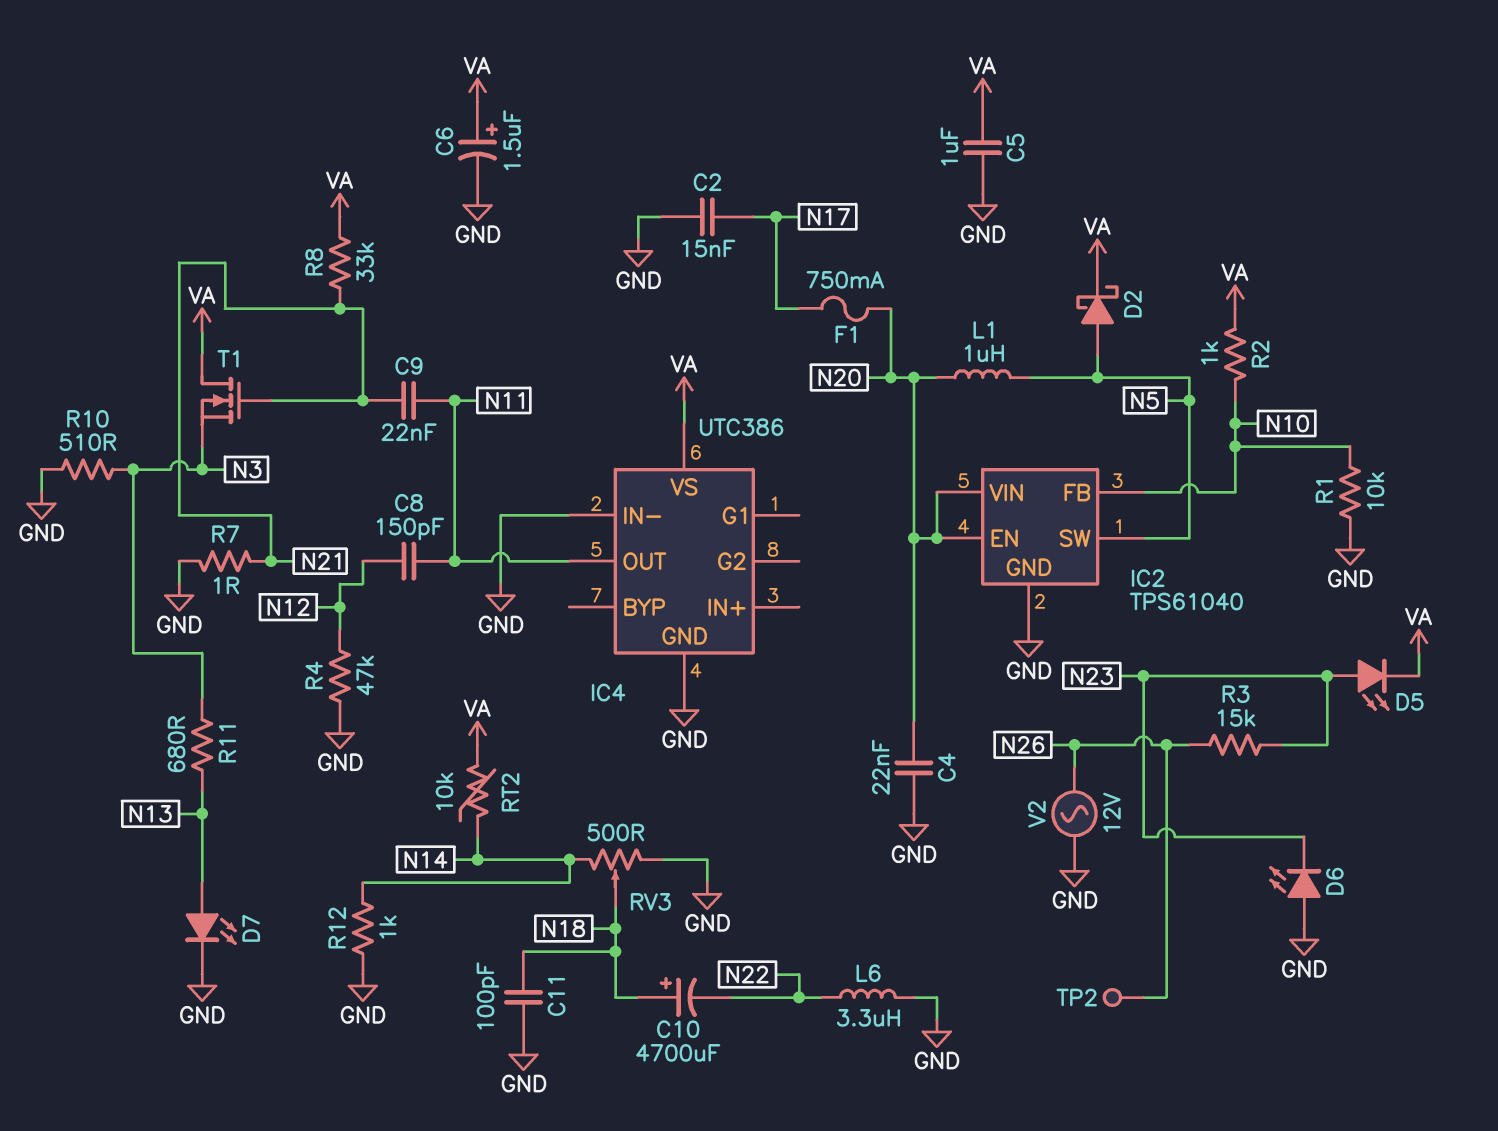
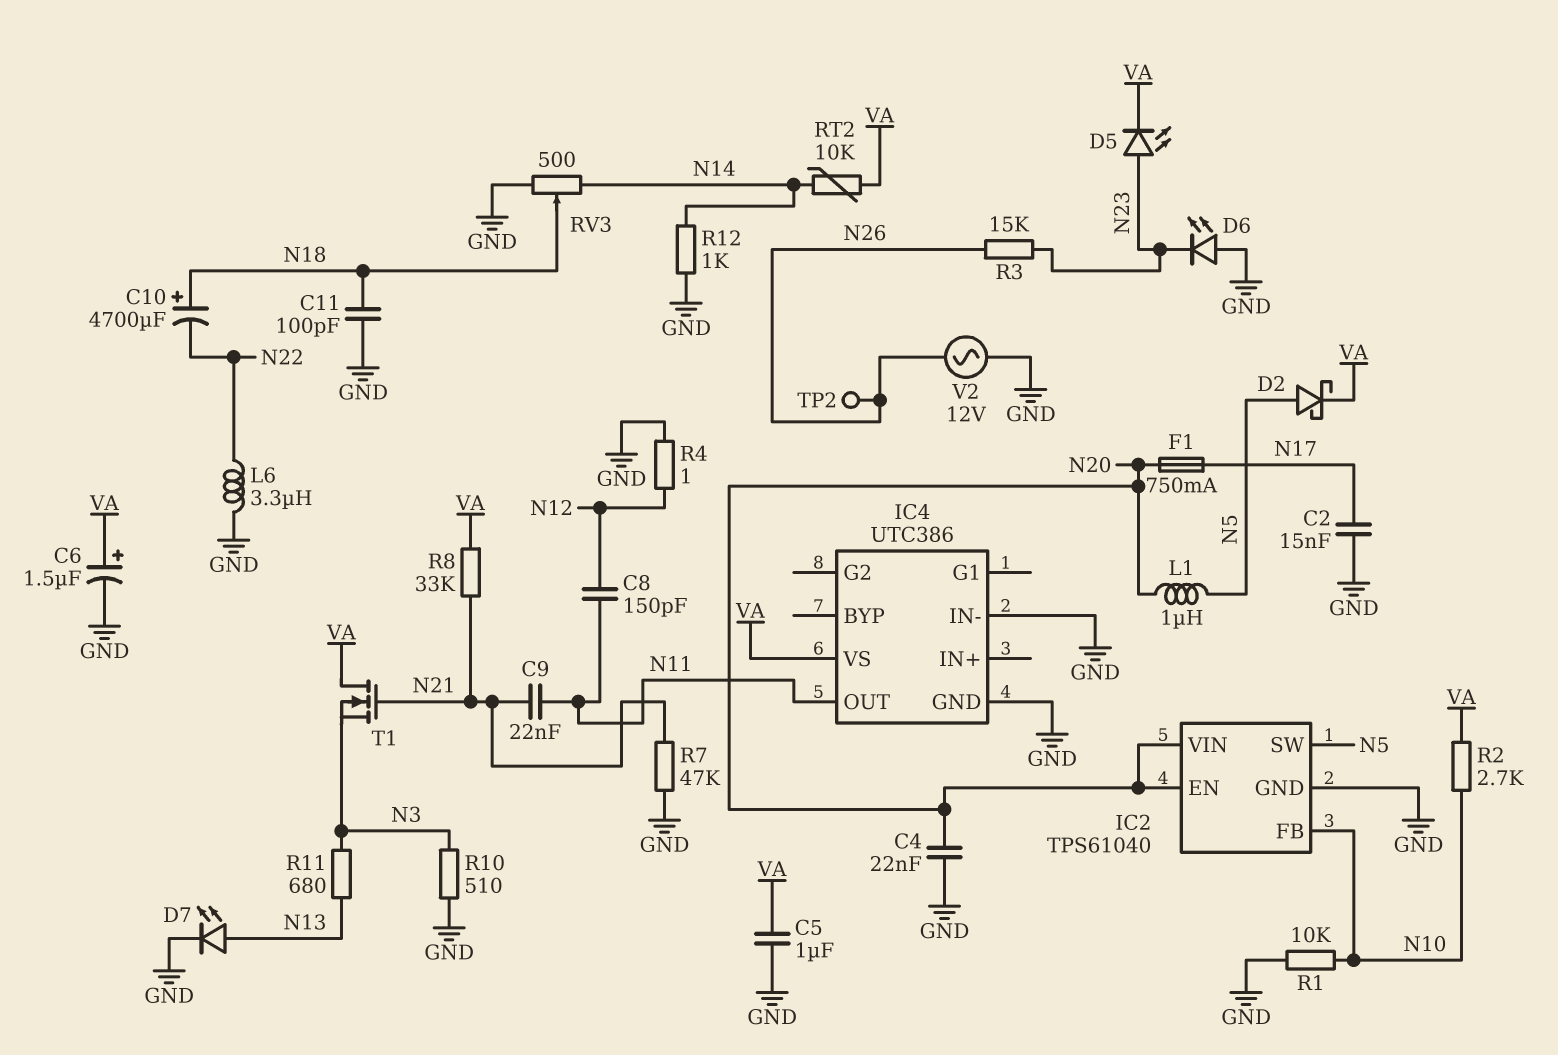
R2: 1k (N10, VA) -> 2.7k (N10, VA)
R4: 47k (GND, N12) -> 1 (GND, N12)
R7: 1 (GND, N21) -> 47k (GND, N21)

